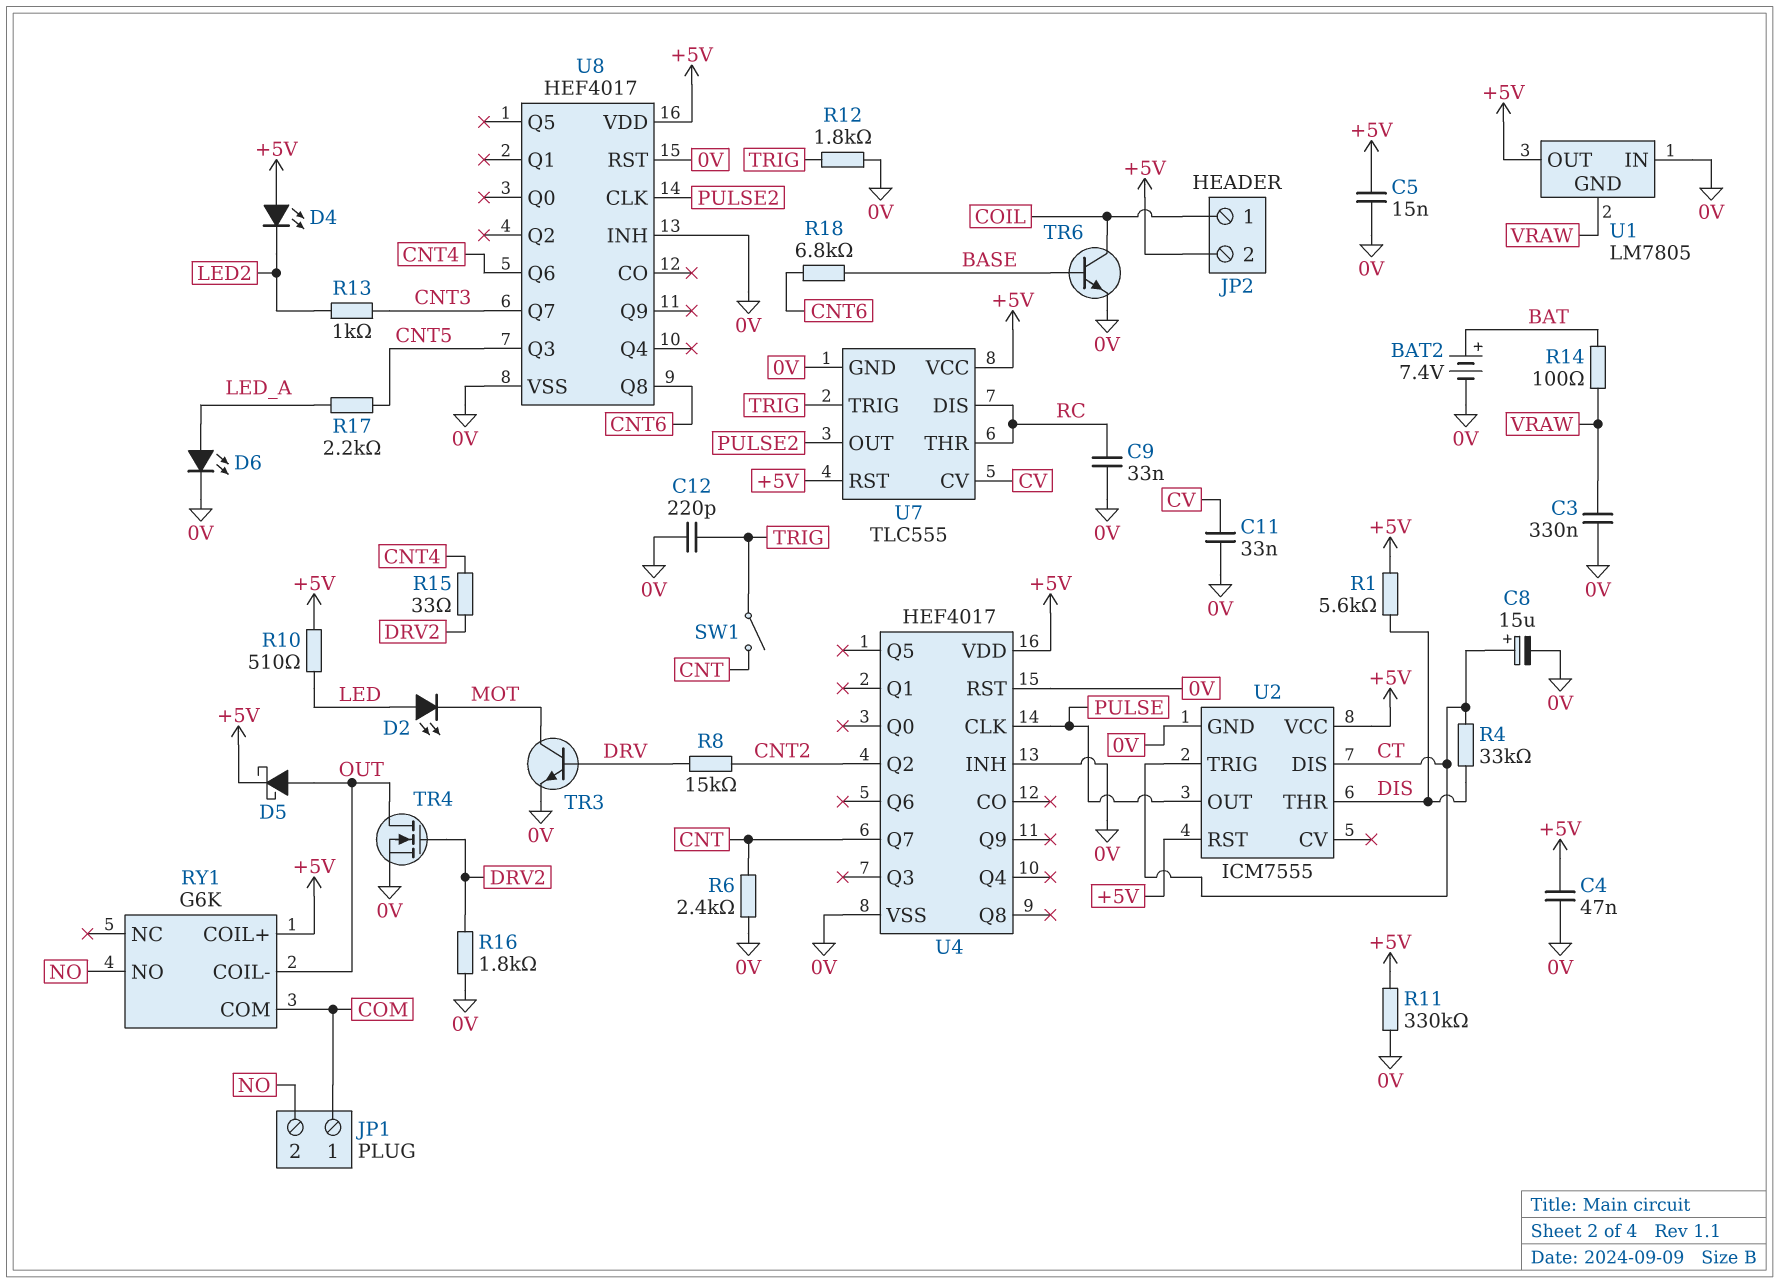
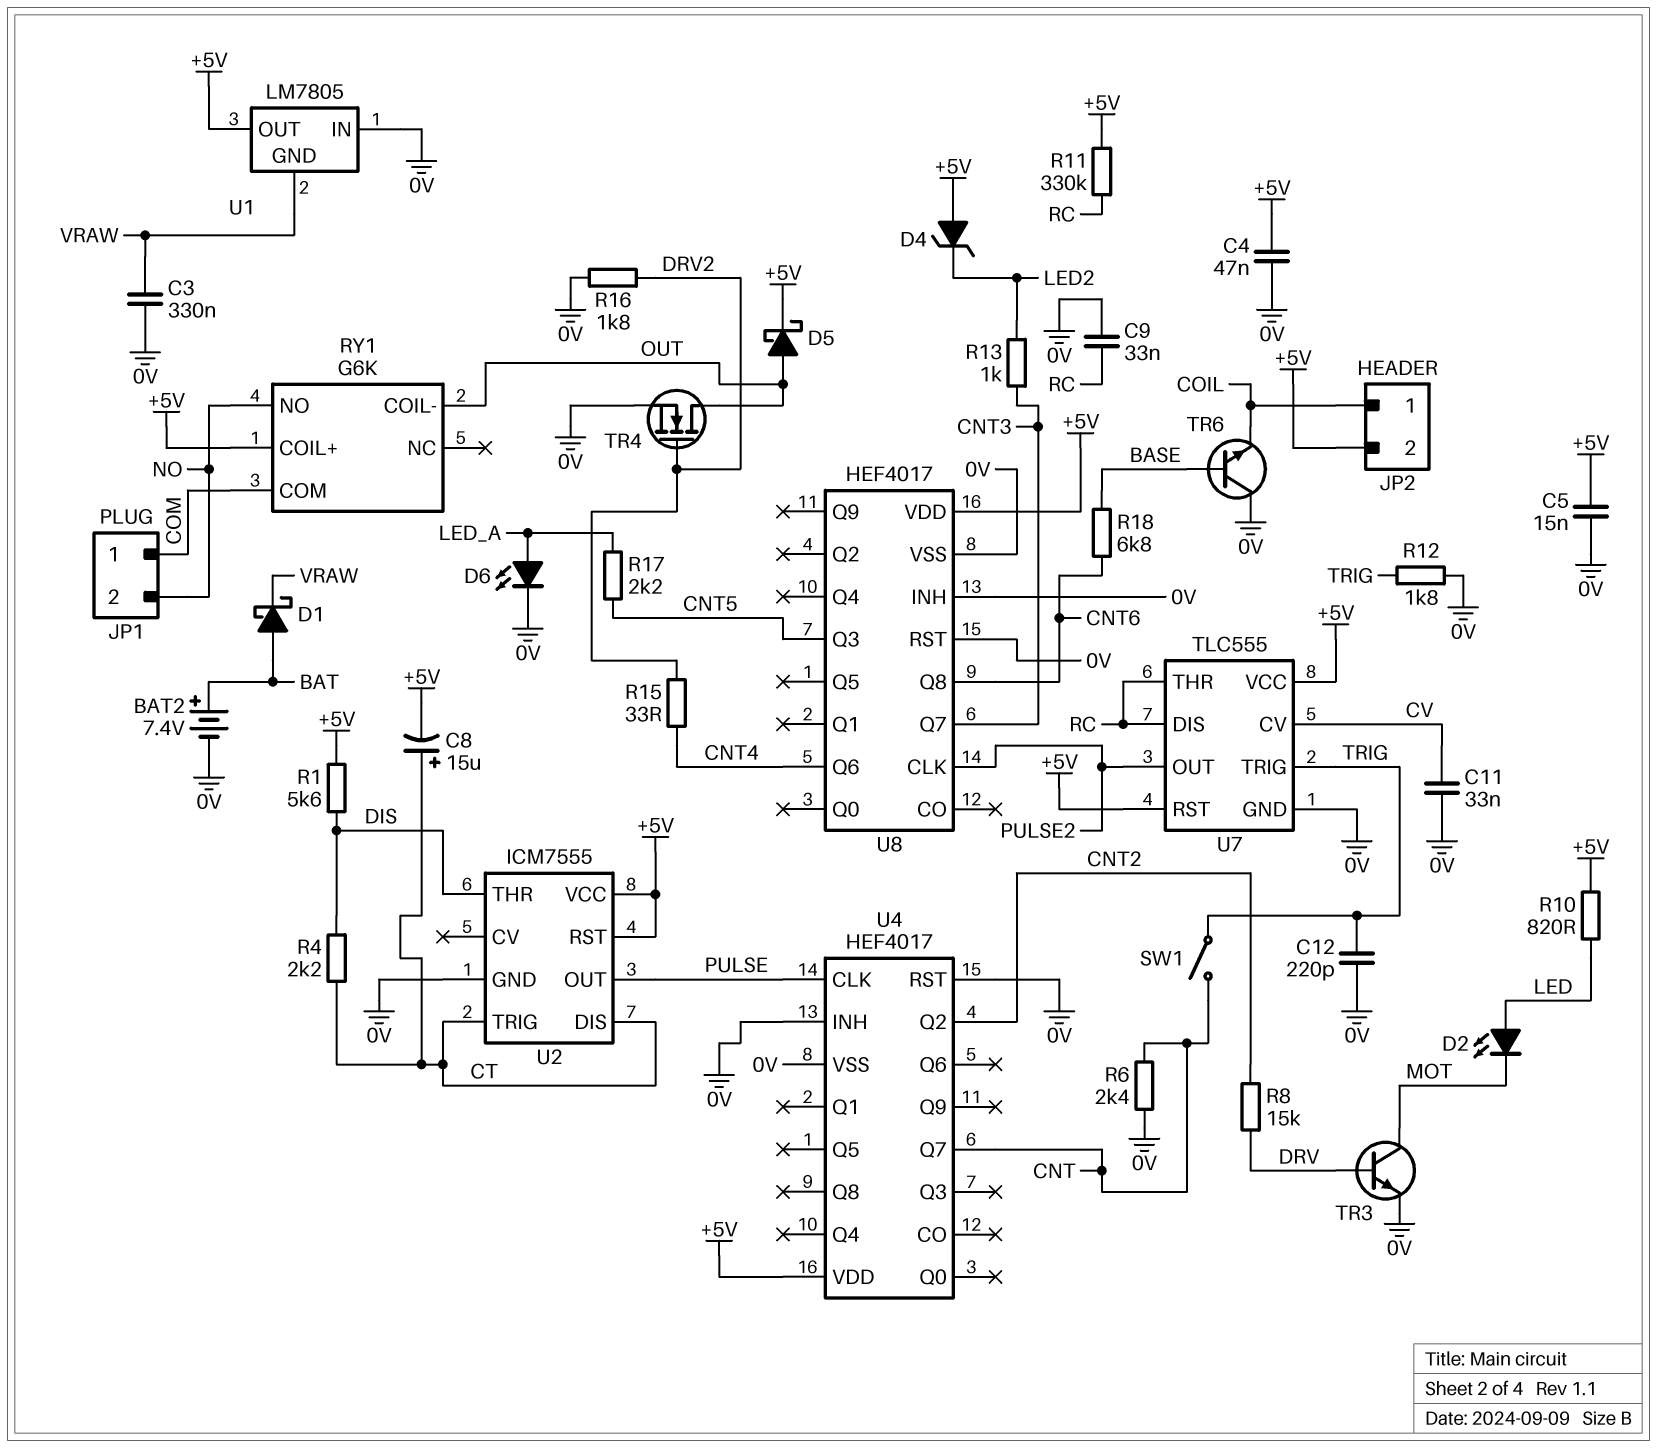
C8: 15uF (plus CT, minus 0V) -> 15uF (plus CT, minus +5V)
D1: none -> schottky (A BAT, K VRAW)
D4: LED (A +5V, K LED2) -> zener (A +5V, K LED2)
R4: 33k (CT, DIS) -> 2.2k (CT, DIS)
R10: 510 (+5V, LED) -> 820 (+5V, LED)
R11: 330k (+5V, 0V) -> 330k (+5V, RC)
R14: 100 (BAT, VRAW) -> none
TR6: NPN (B BASE, C COIL, E 0V) -> NPN (B BASE, C 0V, E COIL)

